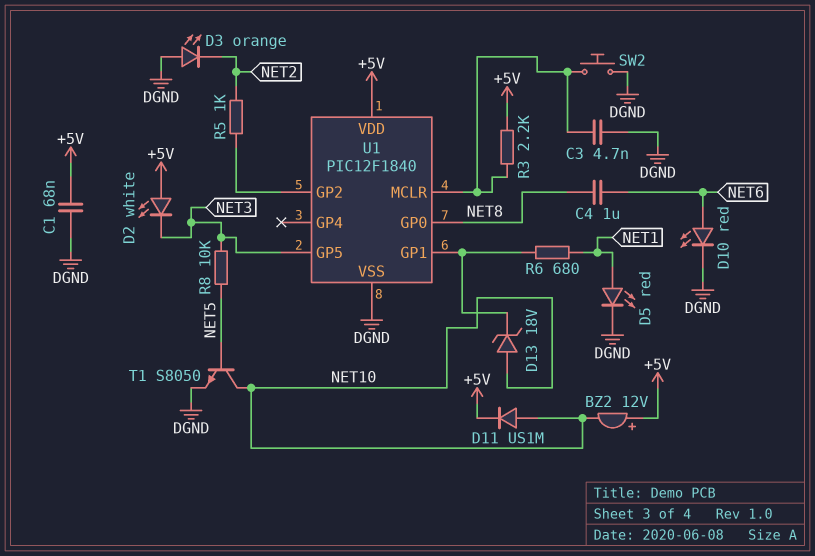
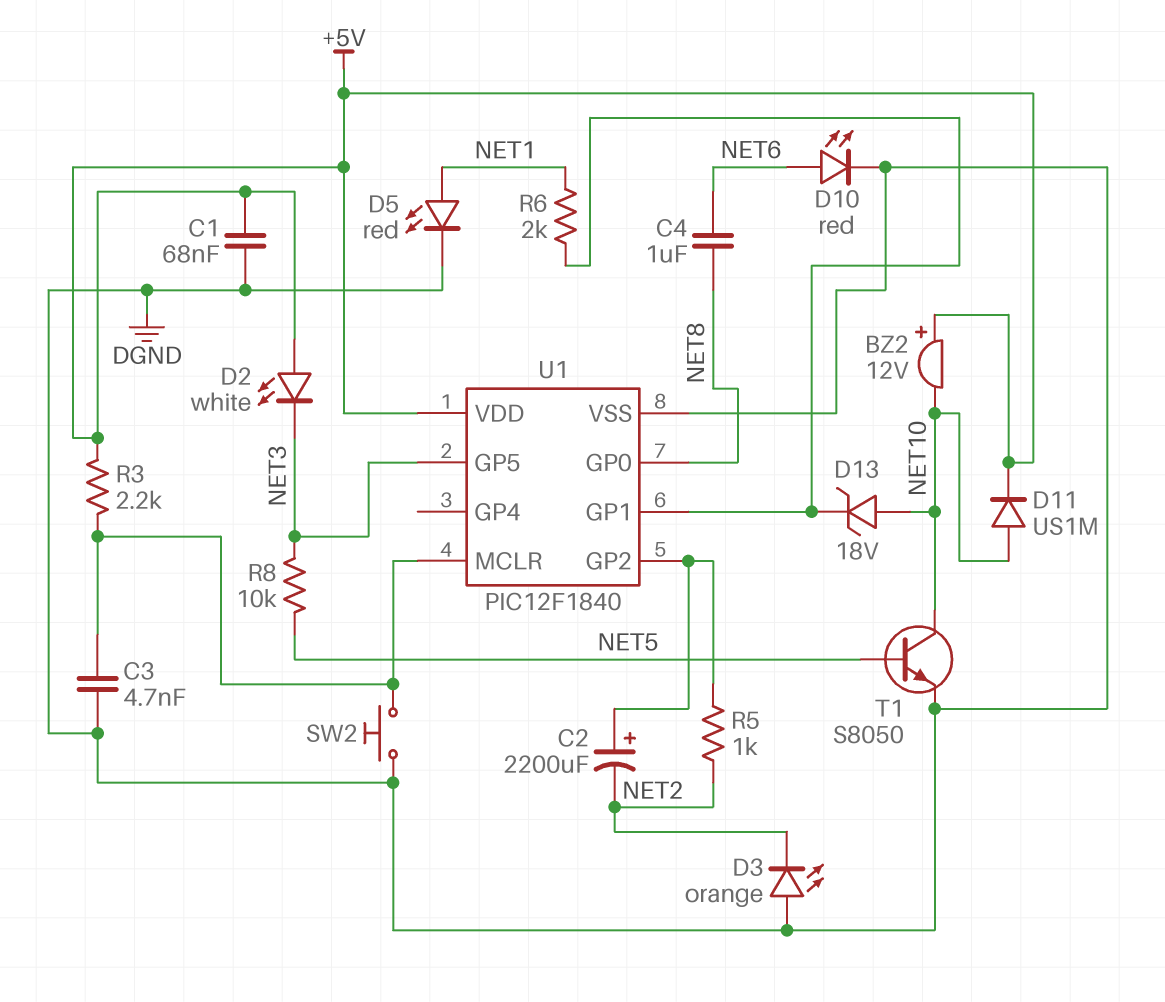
C2: none -> 2200uF (plus U1/GP2, minus NET2)
R6: 680 (NET1, U1/GP1) -> 2k (NET1, U1/GP1)

